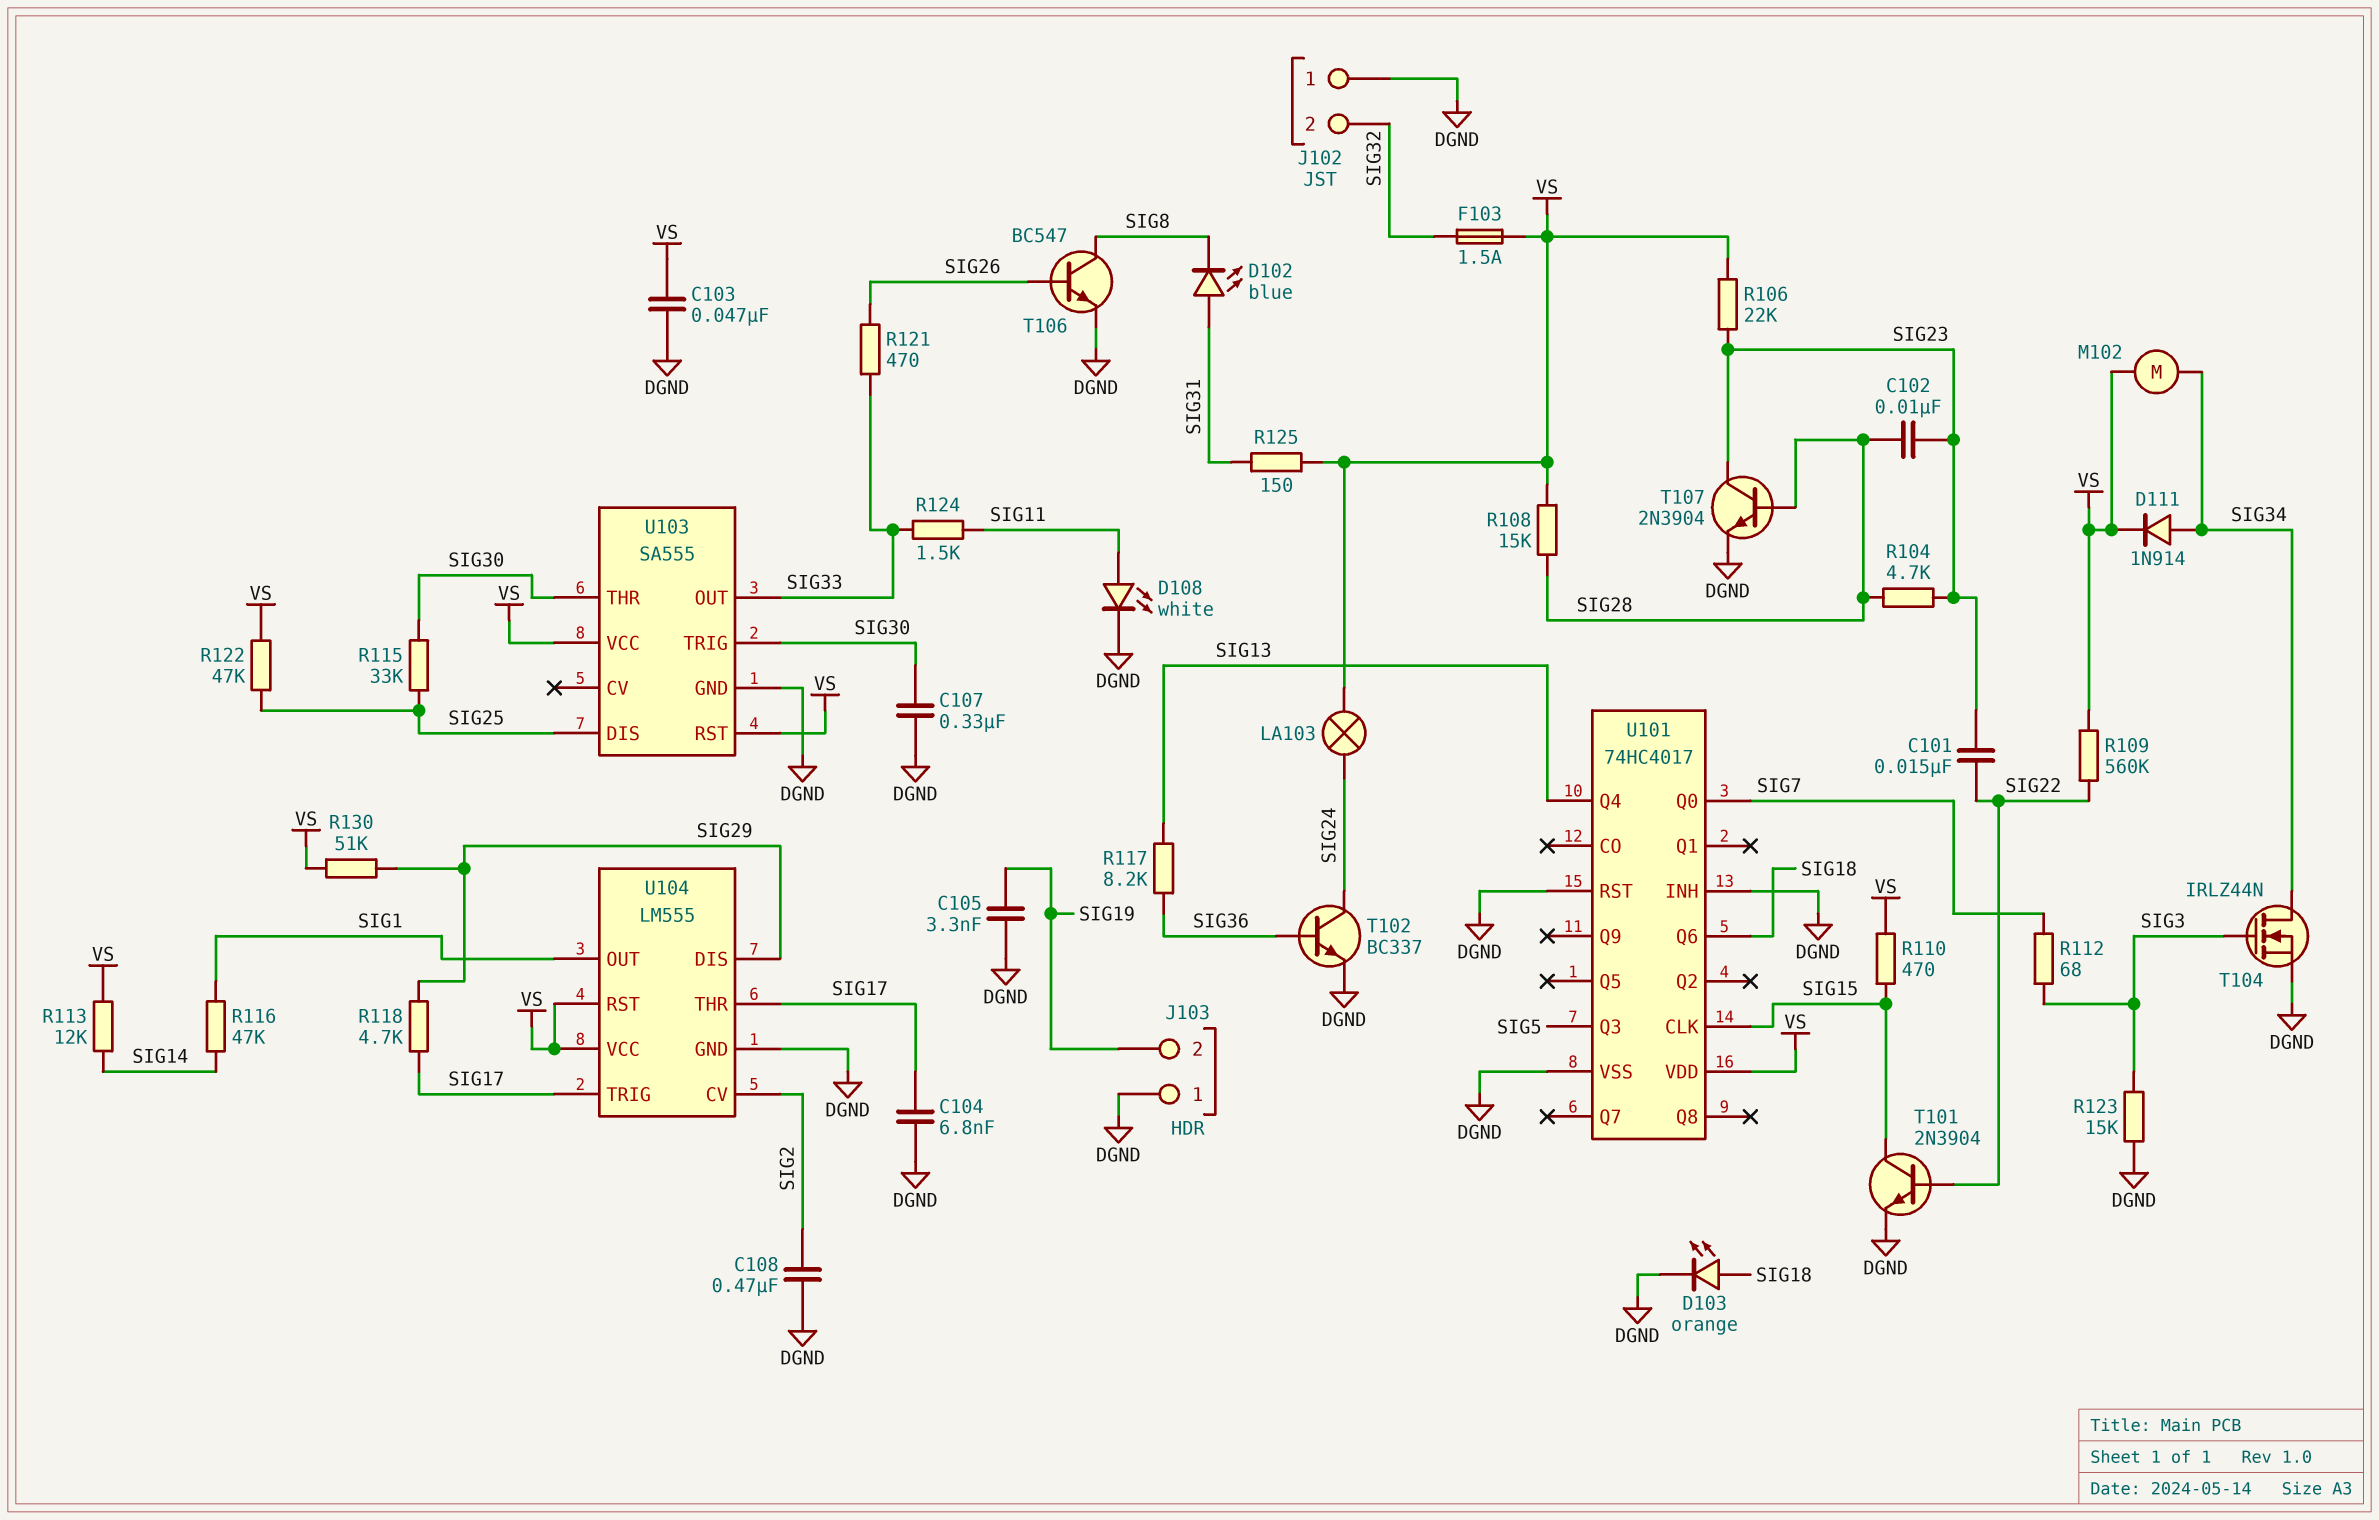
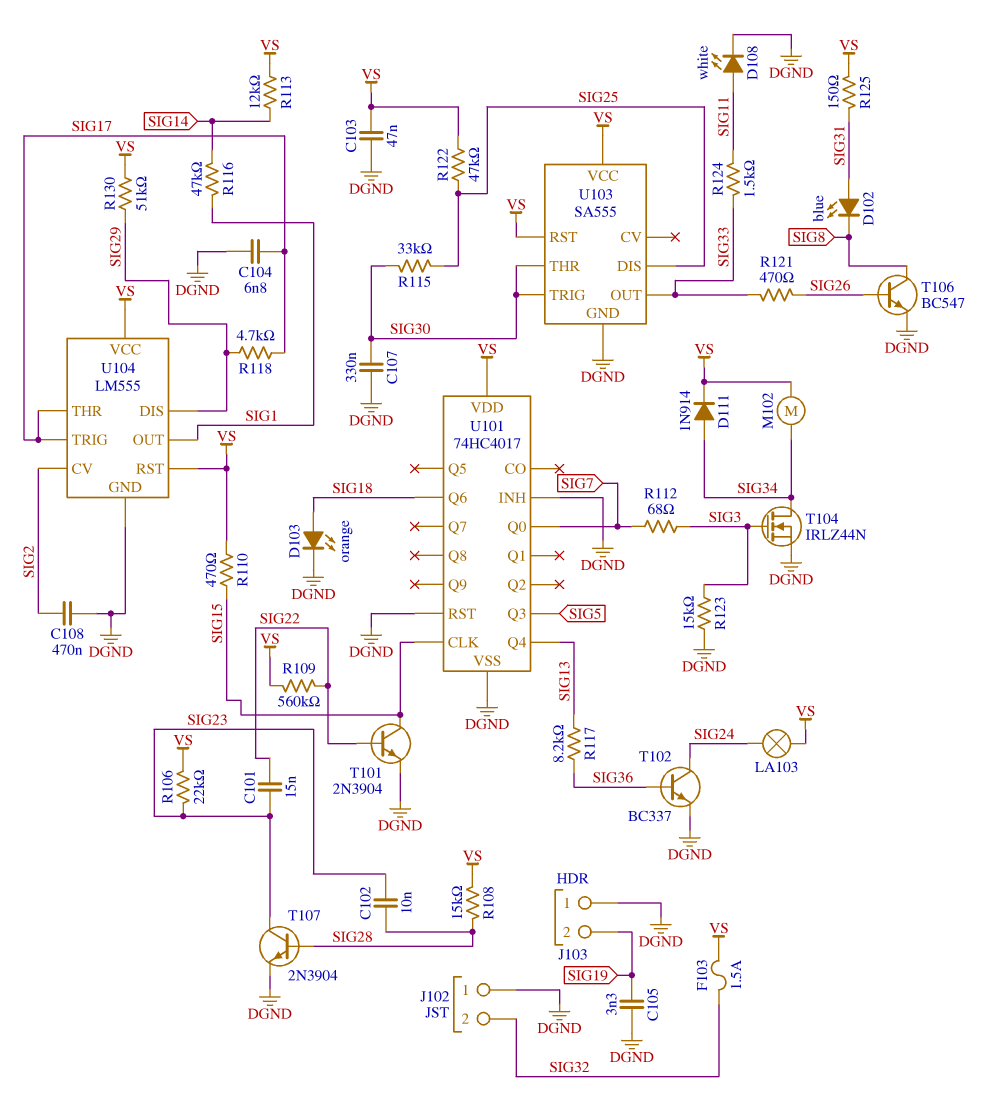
R104: 4.7k (SIG23, SIG28) -> none

